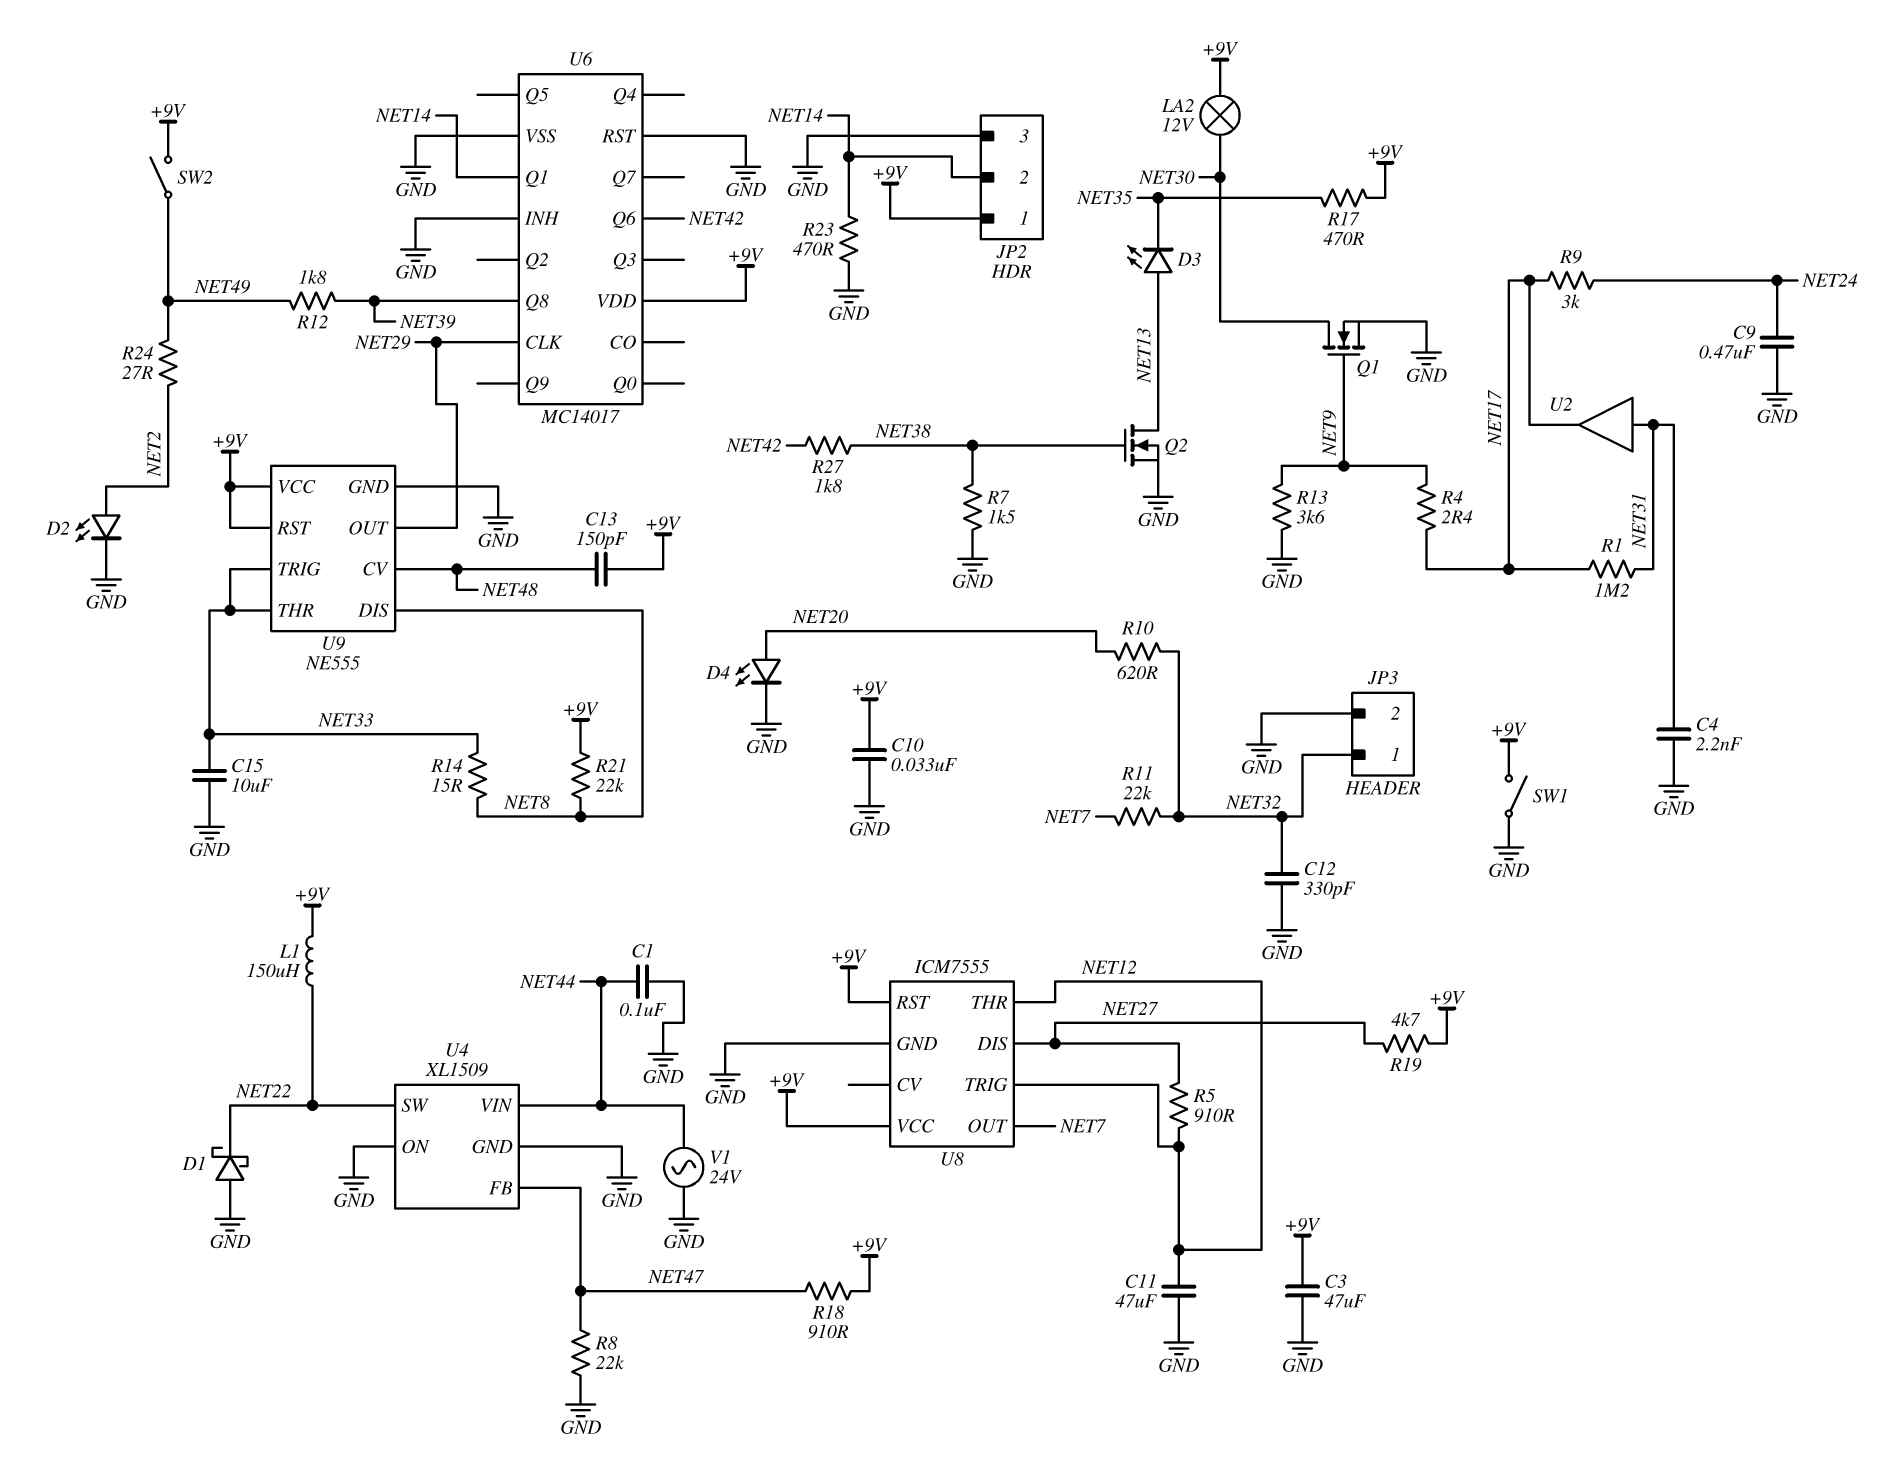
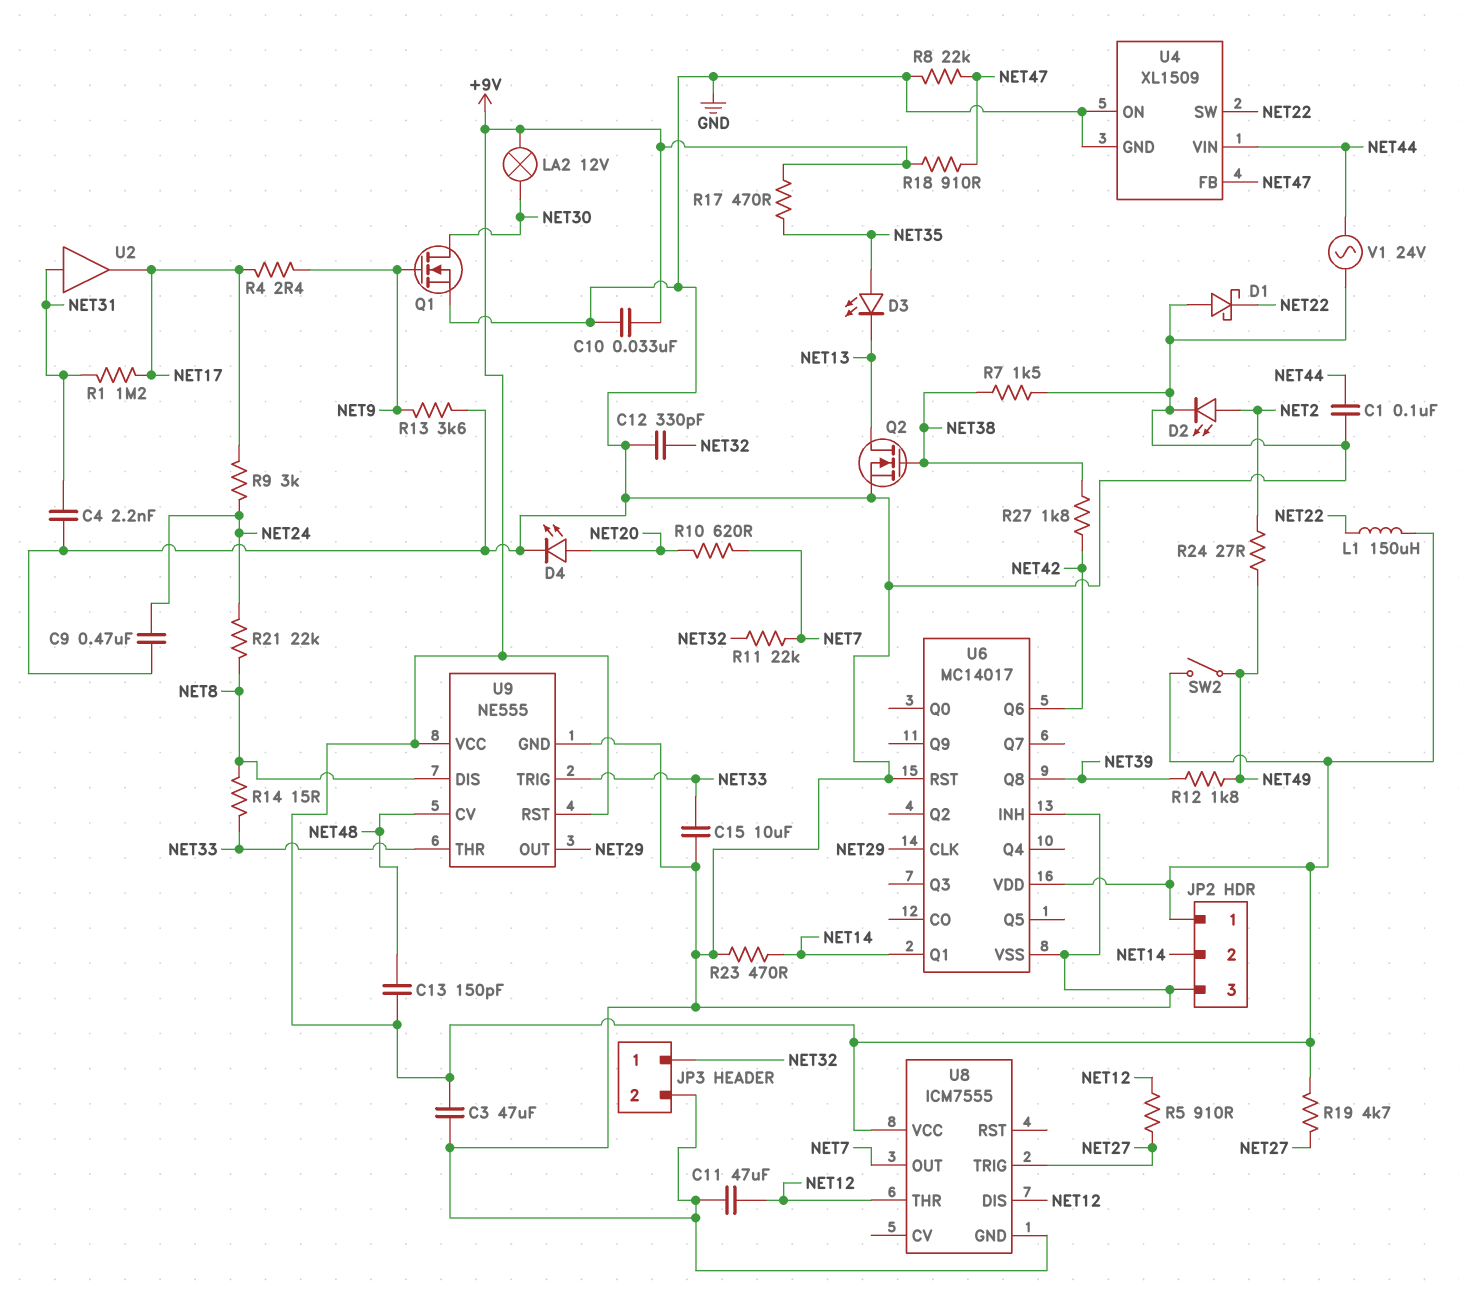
D3: LED (A NET13, K NET35) -> LED (A NET35, K NET13)
R10: 620 (NET20, NET32) -> 620 (NET7, NET20)
R21: 22k (+9V, NET8) -> 22k (NET8, NET24)
SW1: switch (+9V, GND) -> none
U8 pin DIS: NET27 -> NET12
U8 pin RST: +9V -> none
U8 pin TRIG: NET12 -> NET27

